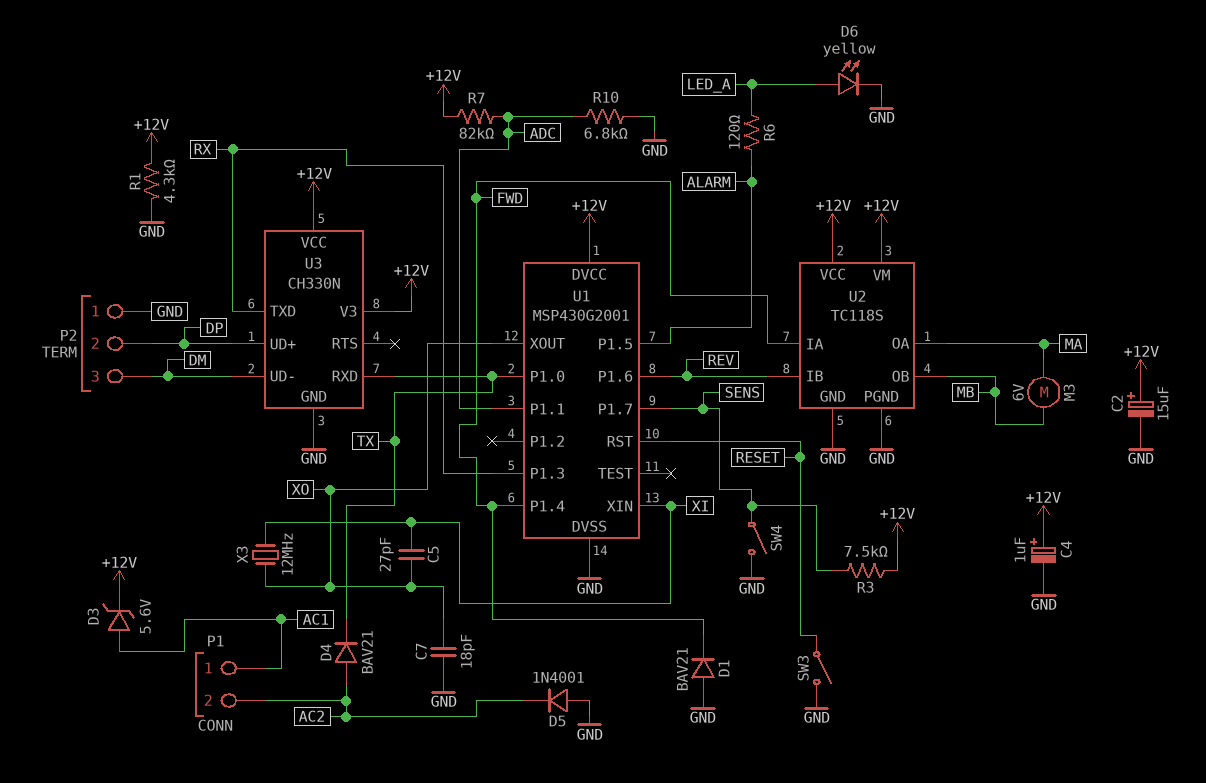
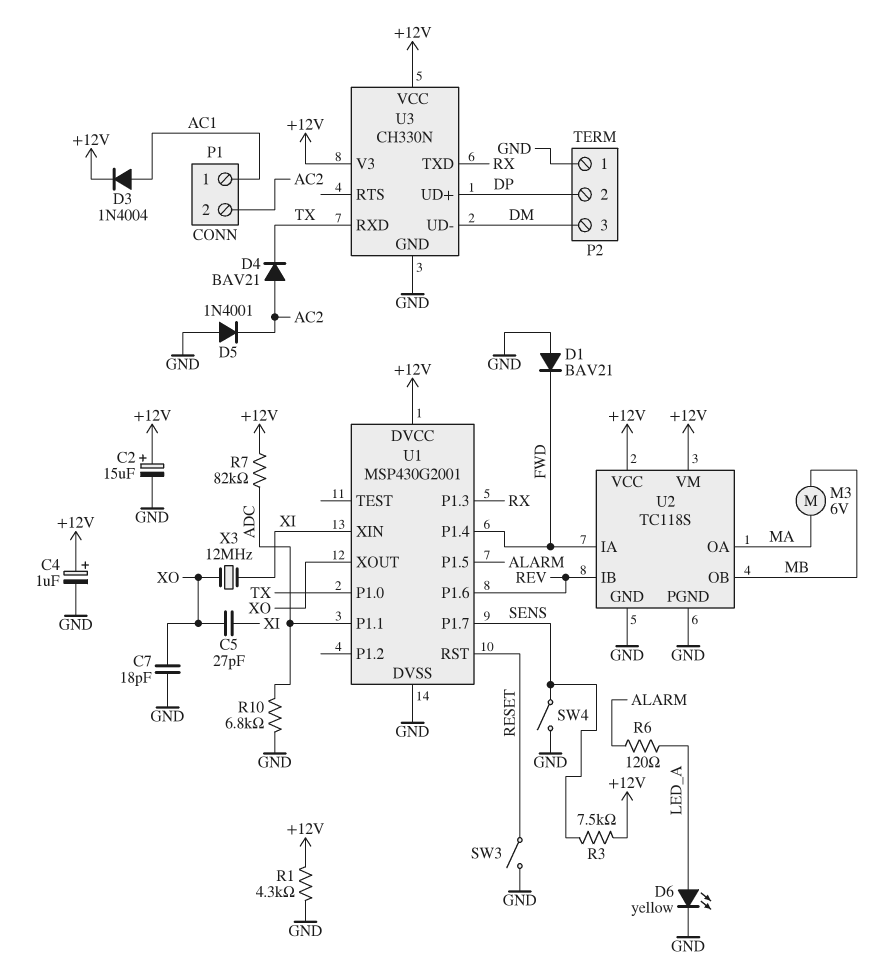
D3: zener 5.6V (A AC1, K +12V) -> diode 1N4004 (A AC1, K +12V)

